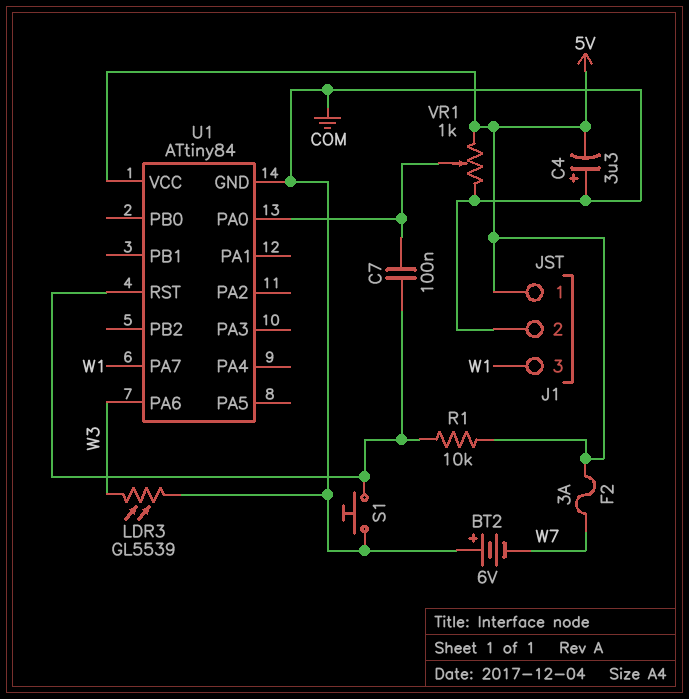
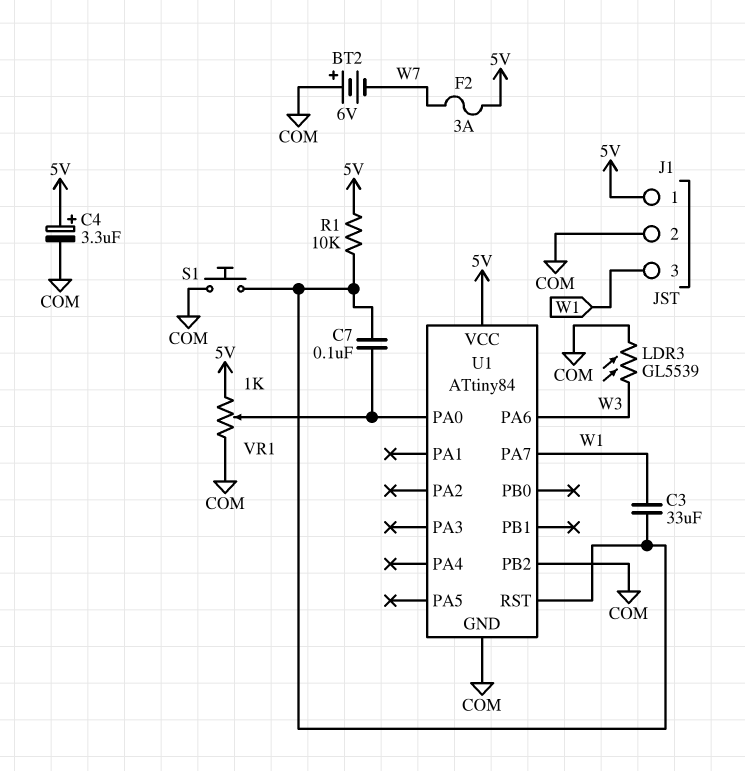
C3: none -> 33uF (U1/RST, W1)
C4: 3.3uF (plus COM, minus 5V) -> 3.3uF (plus 5V, minus COM)
U1 pin PB2: none -> COM

